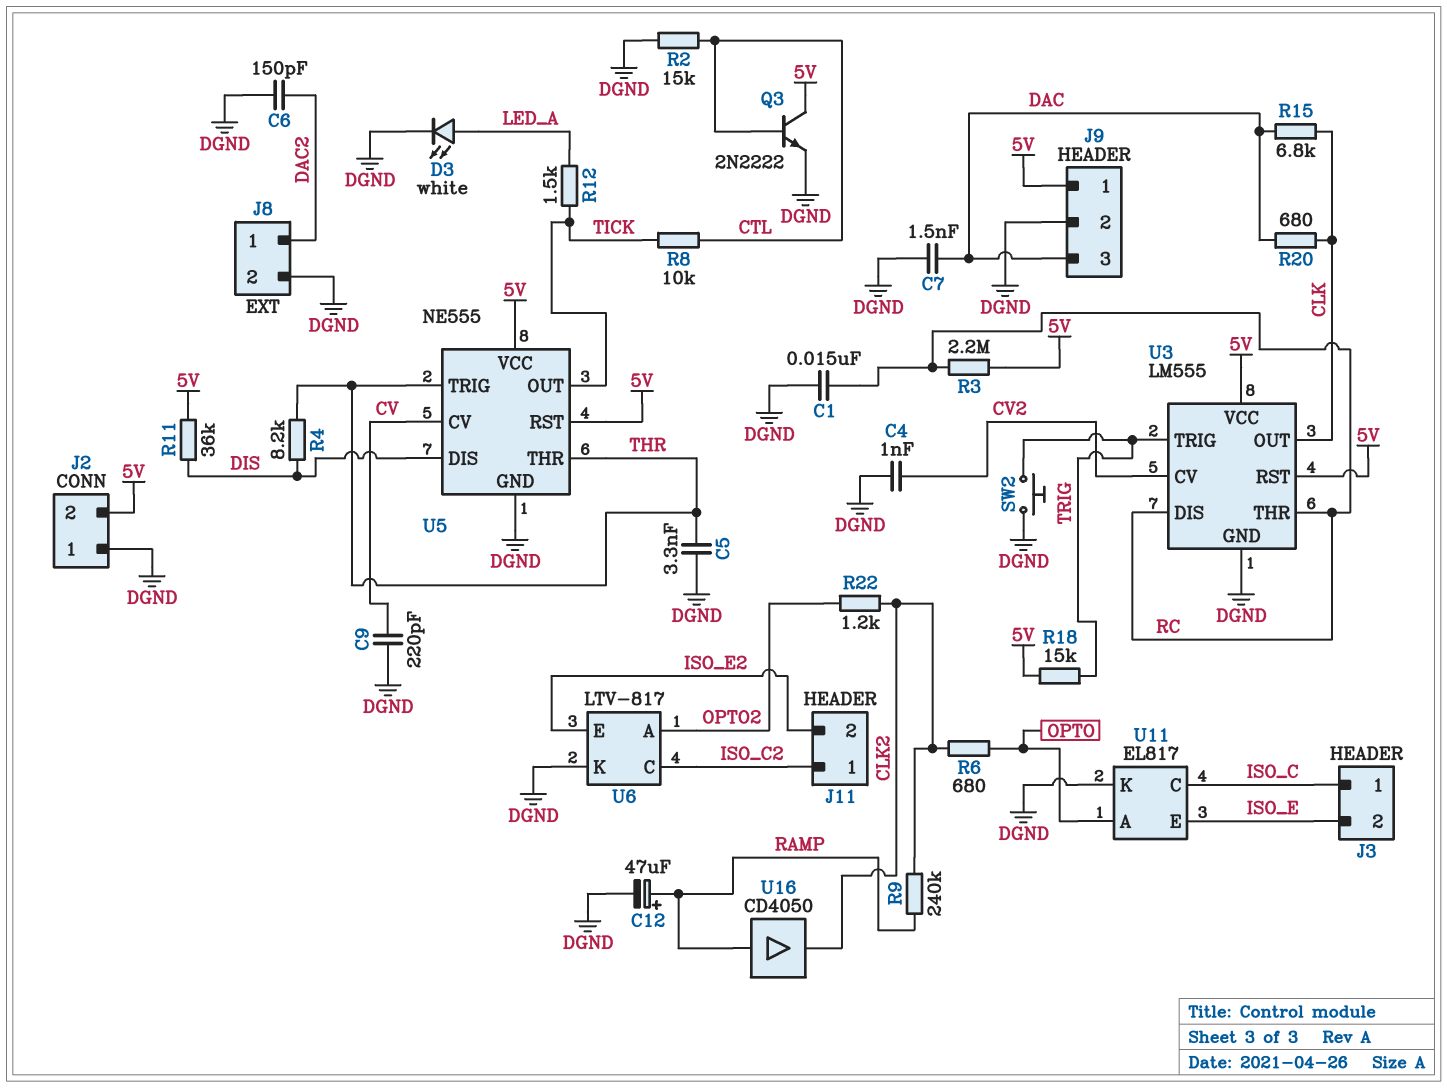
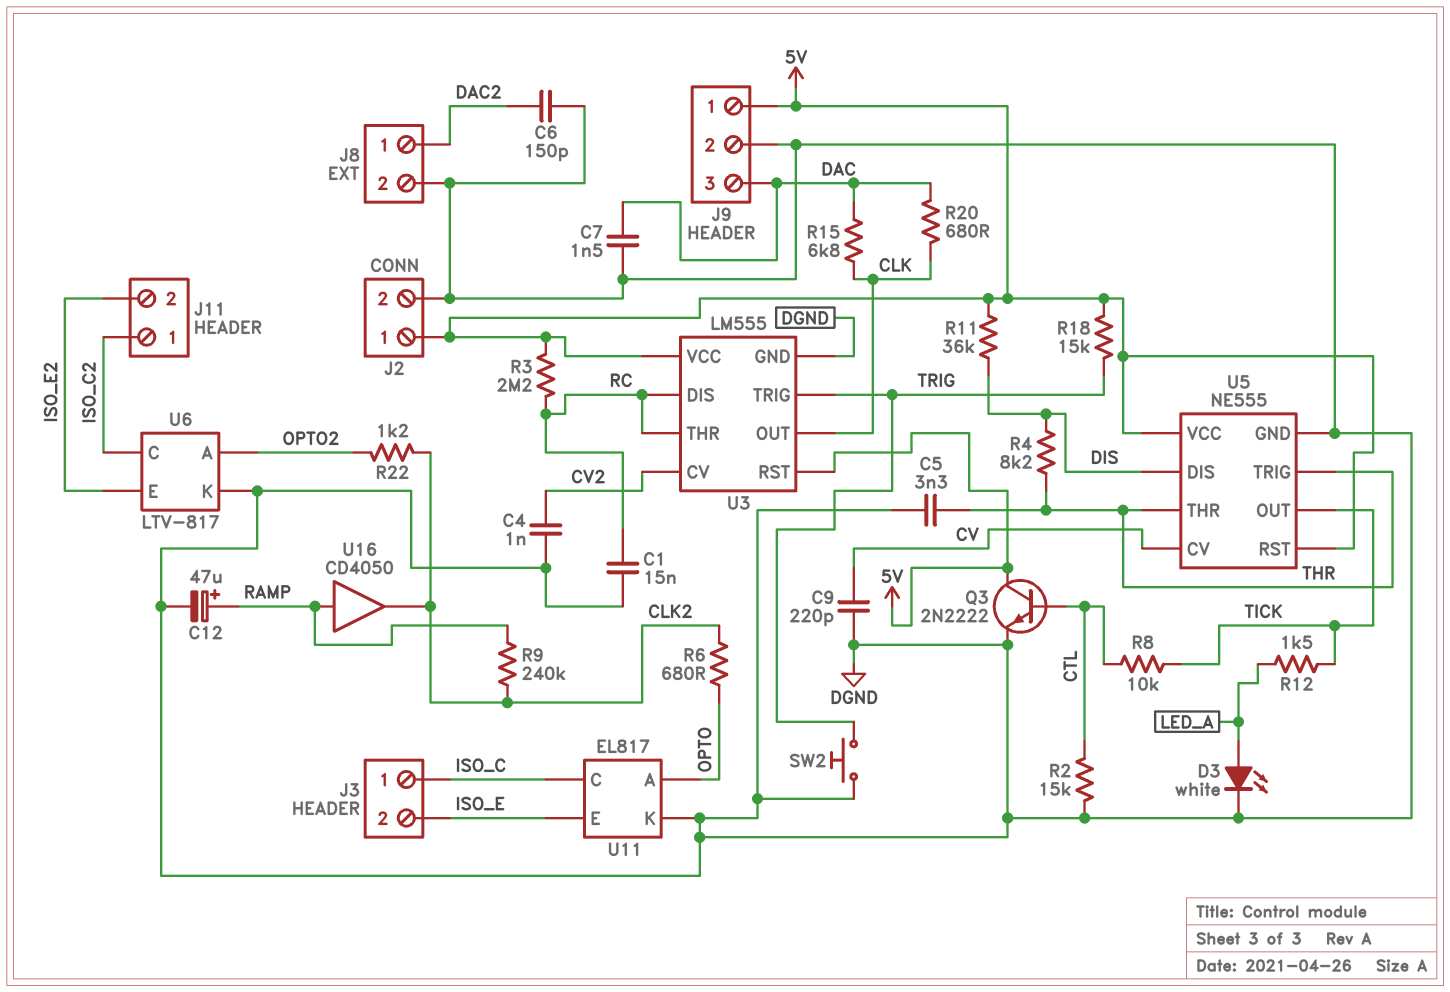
J2 pin 1: DGND -> 5V
J2 pin 2: 5V -> DGND

